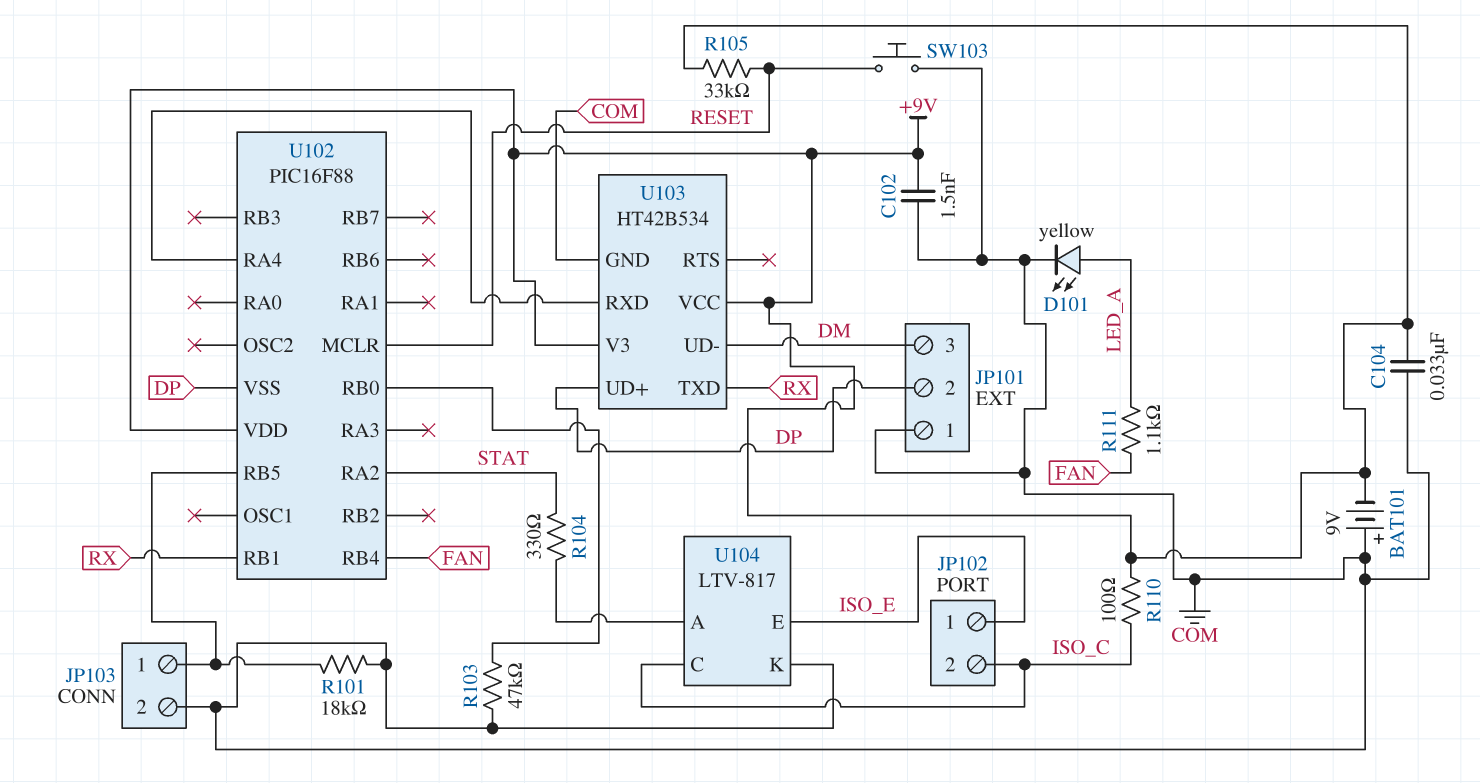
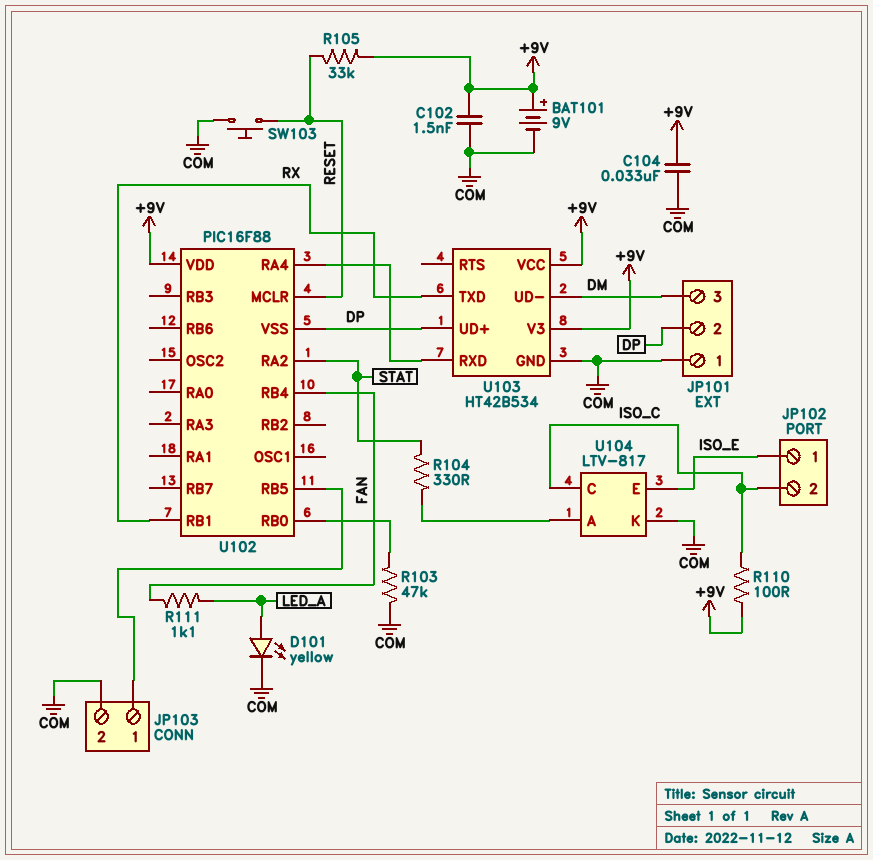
BAT101: 9V (plus COM, minus +9V) -> 9V (plus +9V, minus COM)
R101: 18k (COM, JP103/1) -> none

